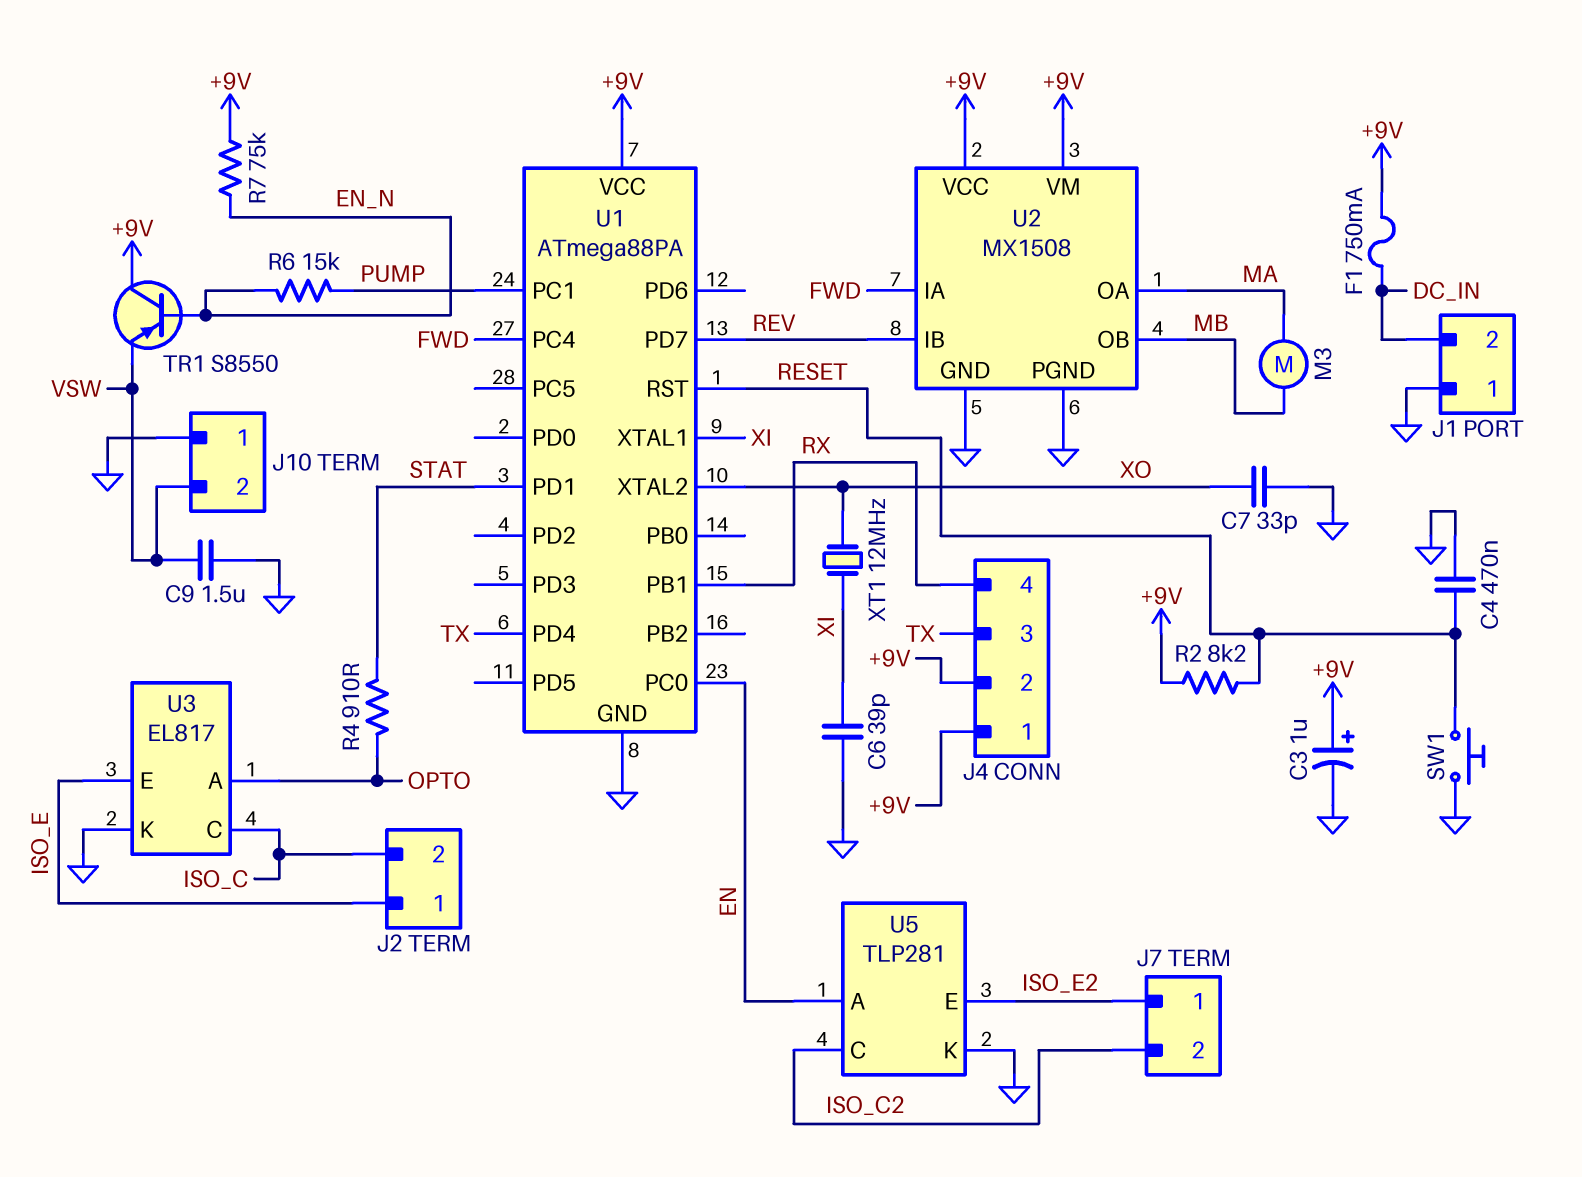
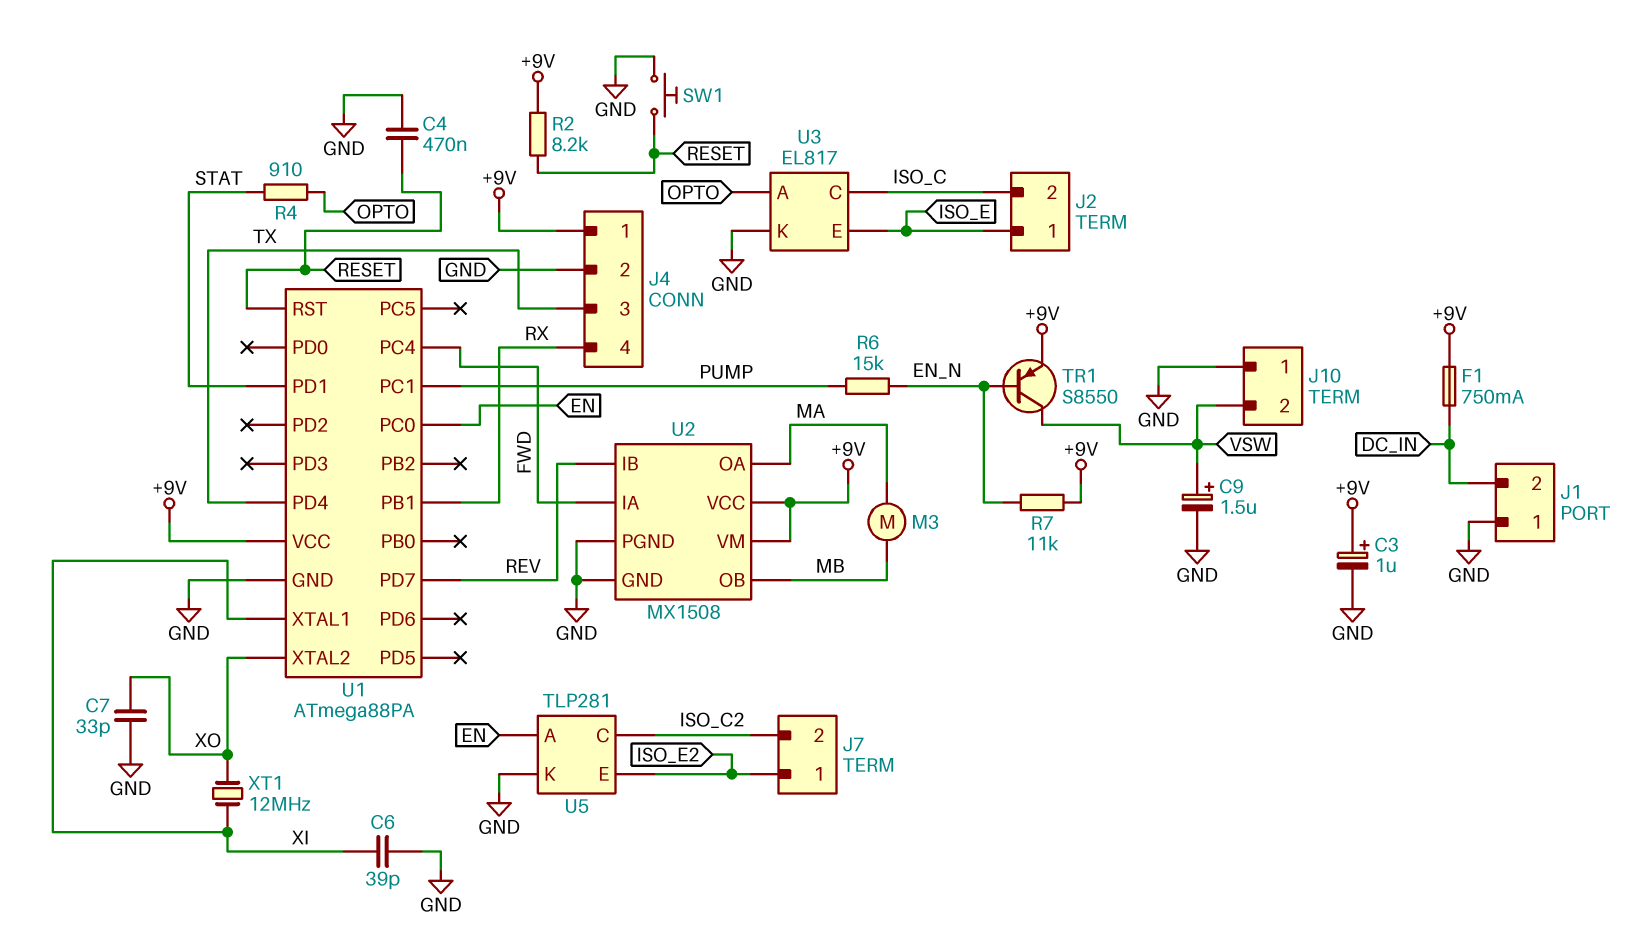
C9: 1.5uF (GND, VSW) -> 1.5uF (plus VSW, minus GND)
J4 pin 2: +9V -> GND
R7: 75k (+9V, EN_N) -> 11k (+9V, EN_N)
TR1: PNP S8550 (B EN_N, C +9V, E VSW) -> PNP S8550 (B EN_N, C VSW, E +9V)

